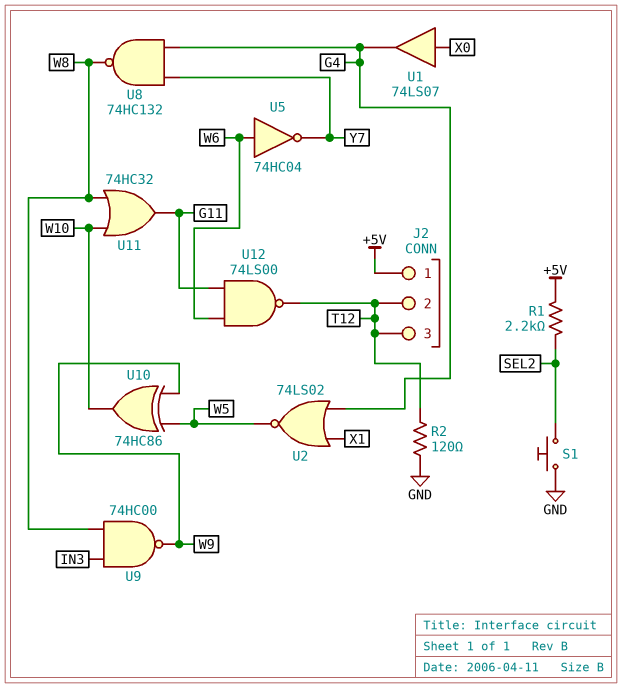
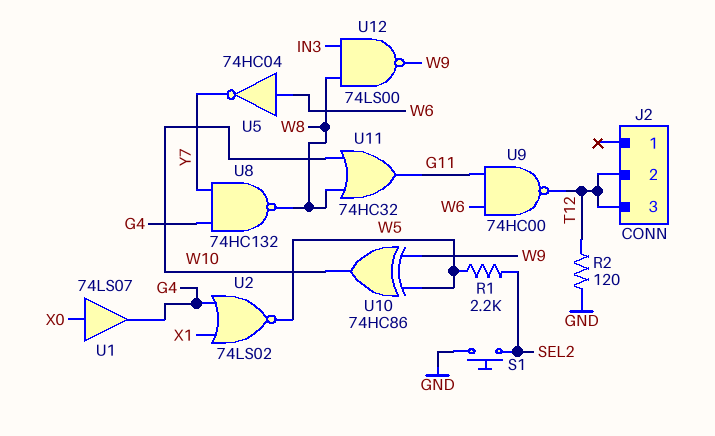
J2 pin 1: +5V -> none
R1: 2.2k (+5V, SEL2) -> 2.2k (SEL2, W5)
U9: NAND 74HC00 (in IN3, in W8, out W9) -> NAND 74HC00 (in G11, in W6, out T12)
U12: NAND 74LS00 (in G11, in W6, out T12) -> NAND 74LS00 (in IN3, in W8, out W9)

